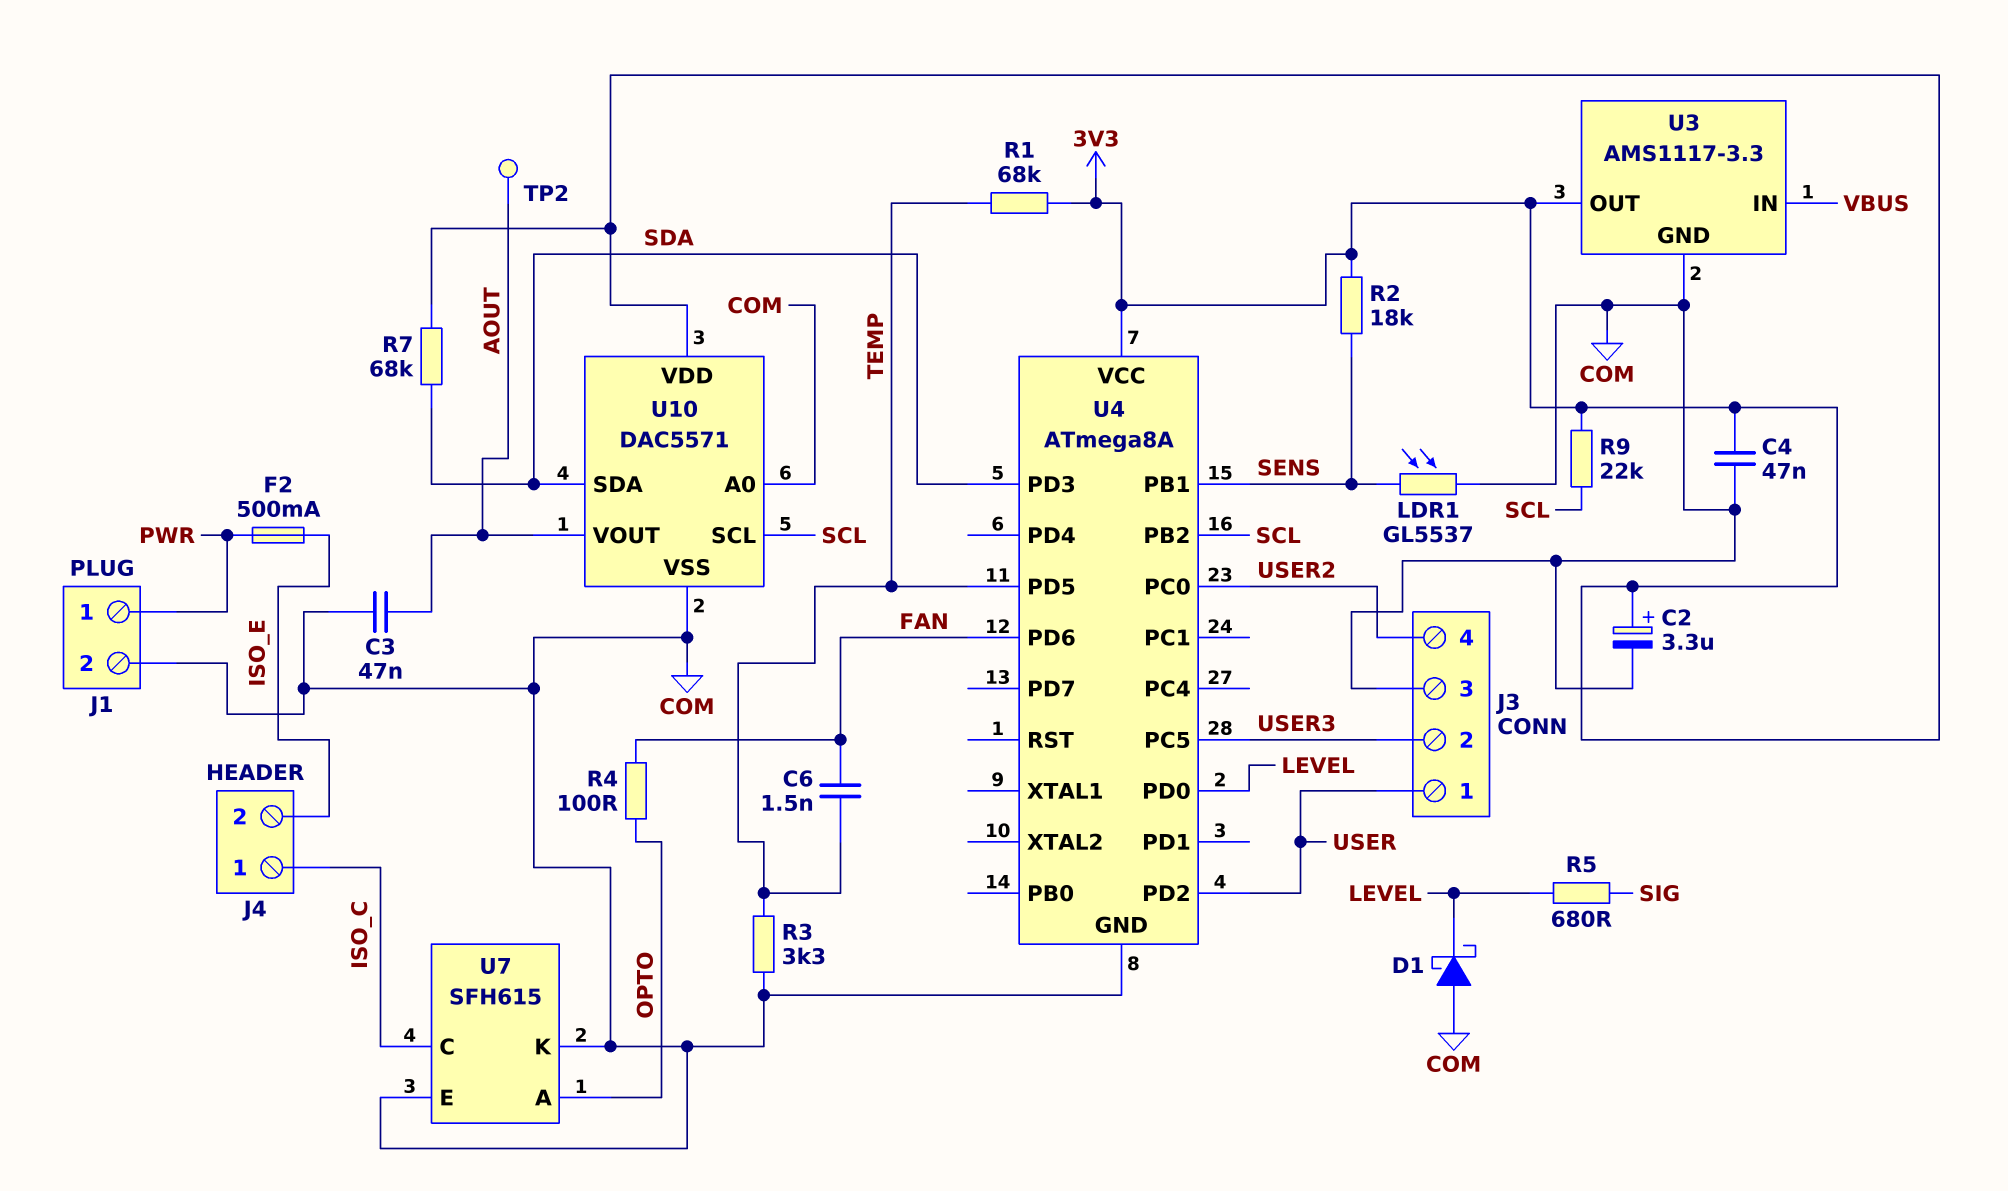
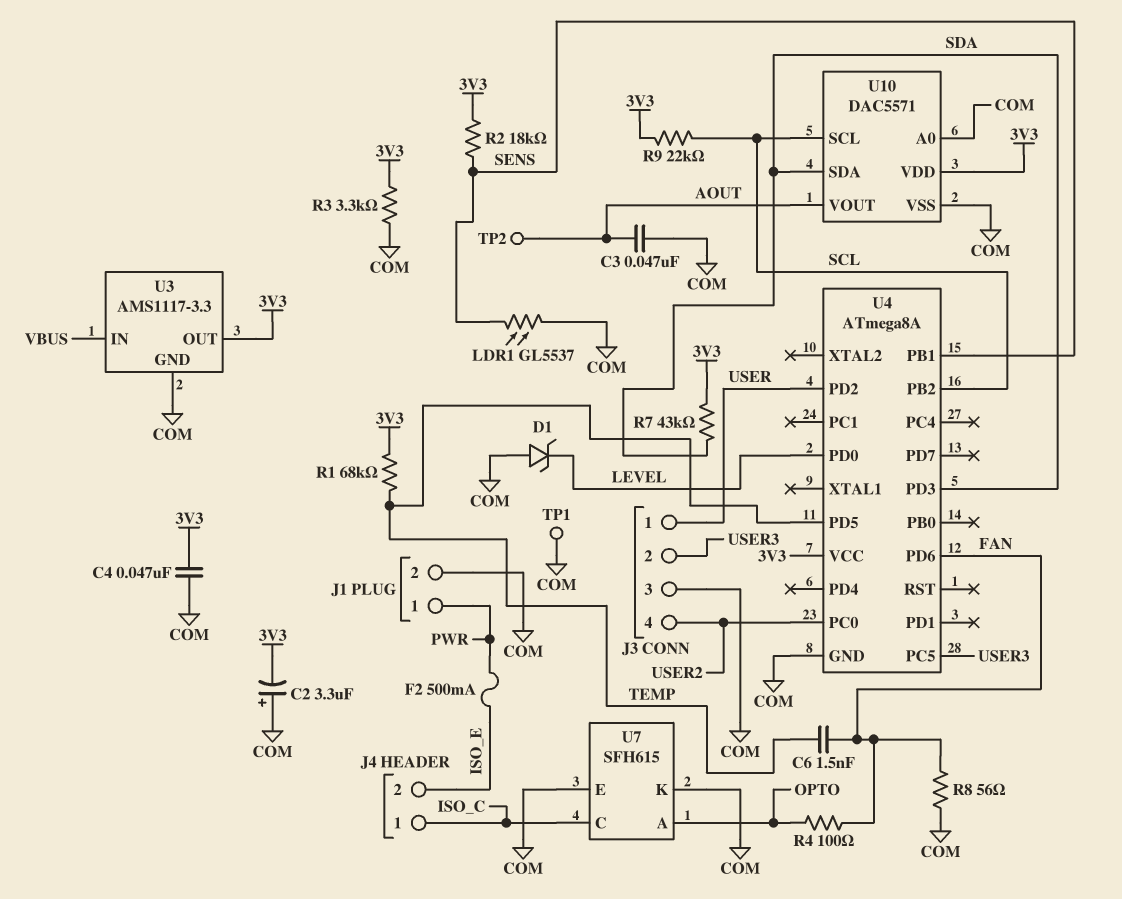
C2: 3.3uF (plus 3V3, minus COM) -> 3.3uF (plus COM, minus 3V3)
D1: schottky (A COM, K LEVEL) -> zener (A COM, K LEVEL)
R3: 3.3k (COM, TEMP) -> 3.3k (3V3, COM)
R5: 680 (LEVEL, SIG) -> none
R7: 68k (3V3, SDA) -> 43k (3V3, SDA)
R8: none -> 56 (COM, FAN)
TP1: none -> test point (COM)

